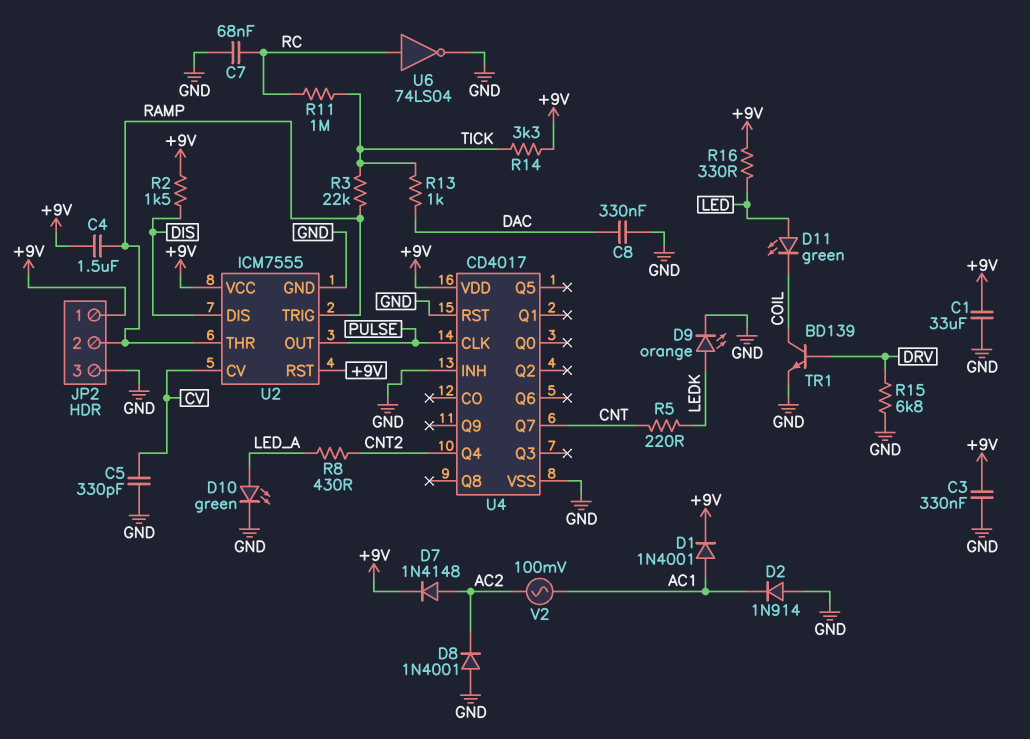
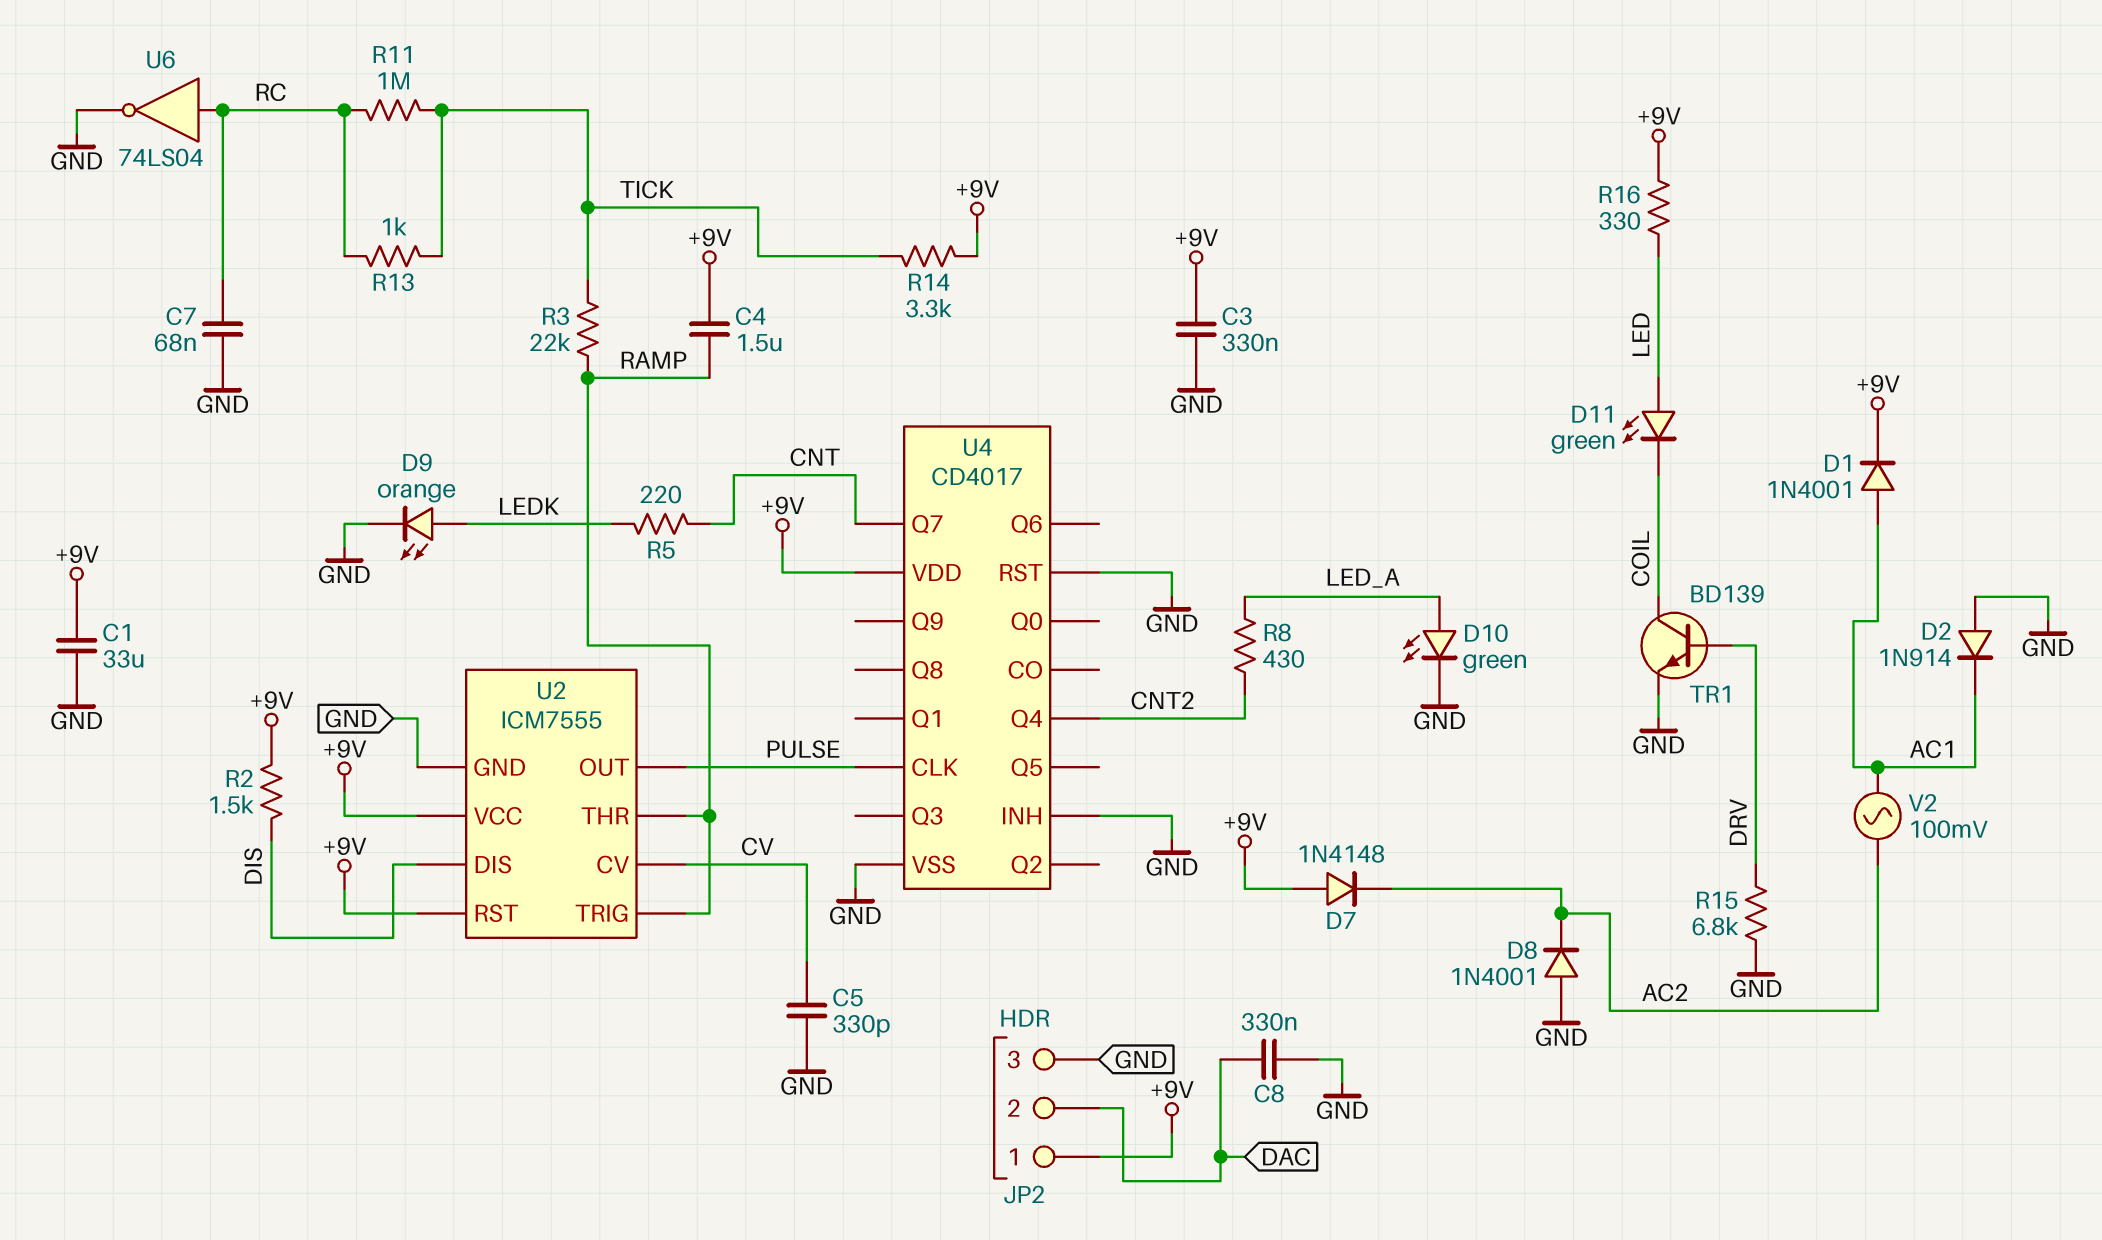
D7: diode 1N4148 (A AC2, K +9V) -> diode 1N4148 (A +9V, K AC2)
JP2 pin 2: RAMP -> DAC
R13: 1k (DAC, TICK) -> 1k (RC, TICK)

